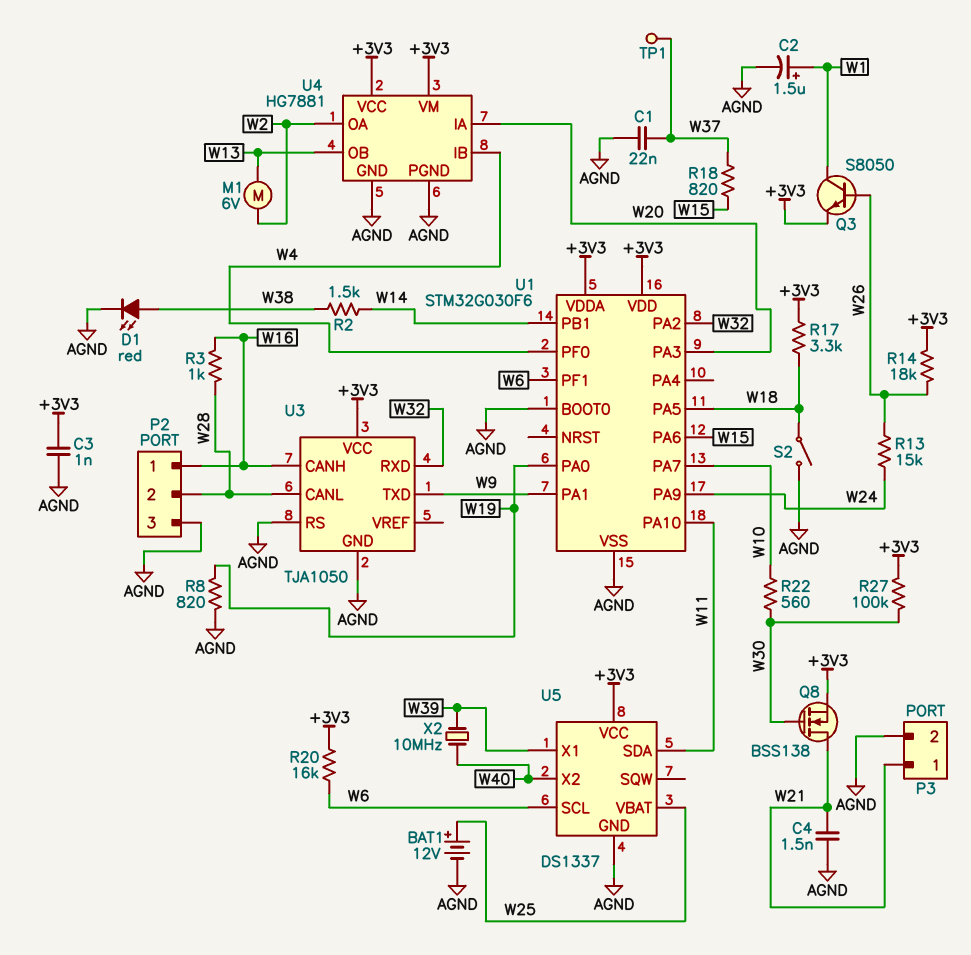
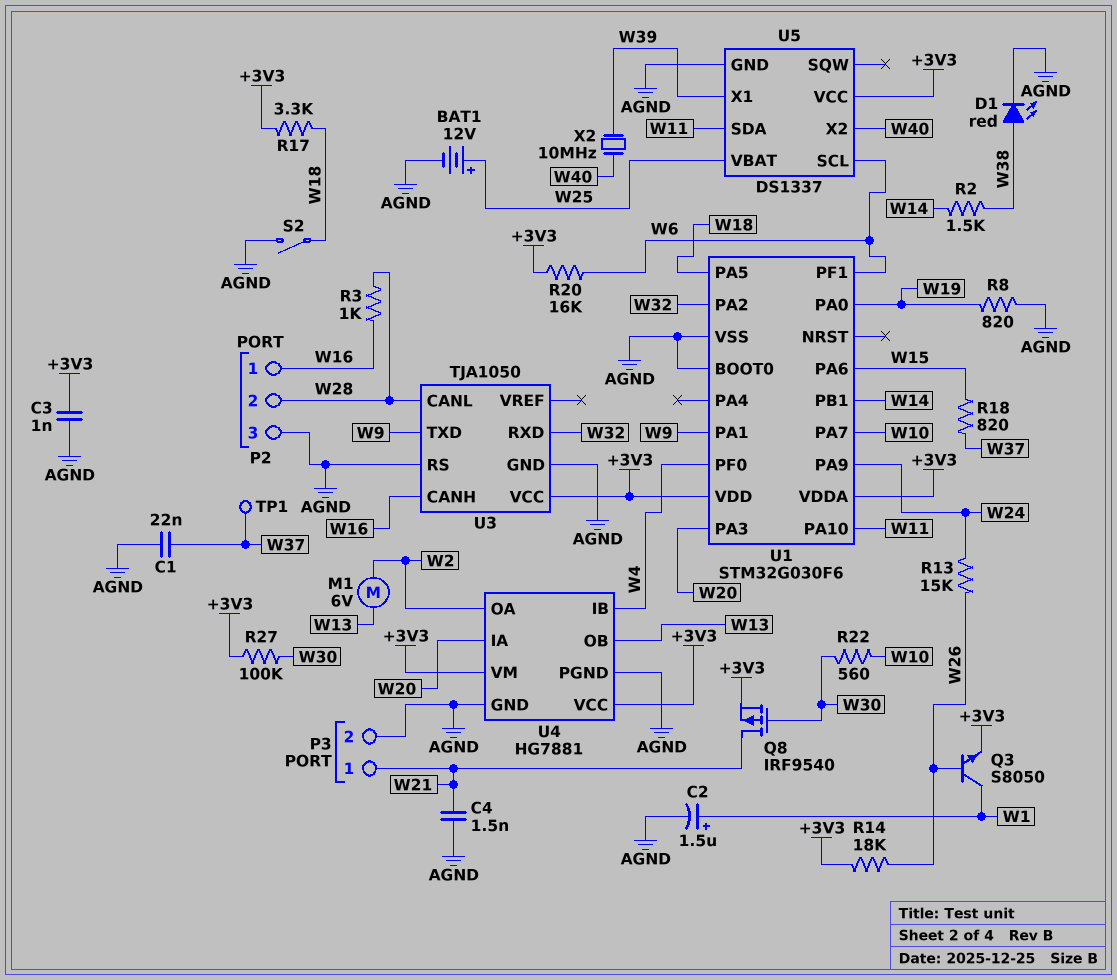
Q8: NMOS BSS138 (G W30, D W21, S +3V3) -> PMOS IRF9540 (G W30, D W21, S +3V3)

